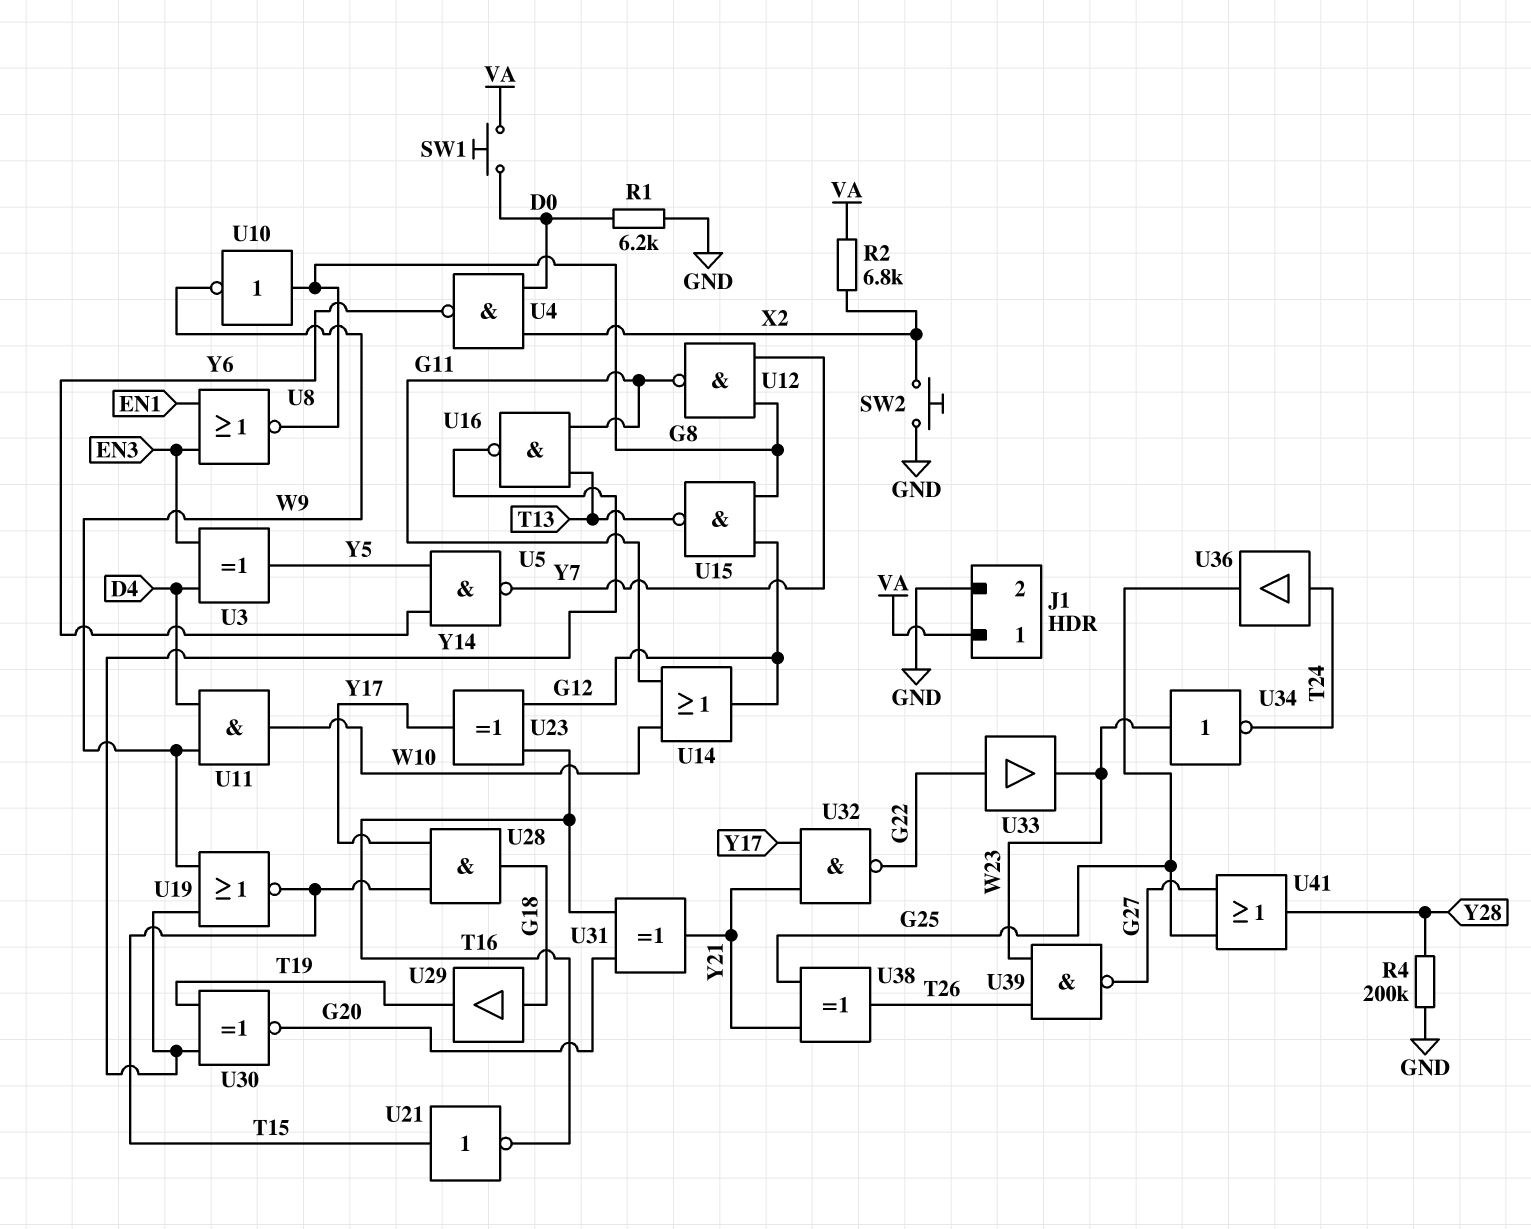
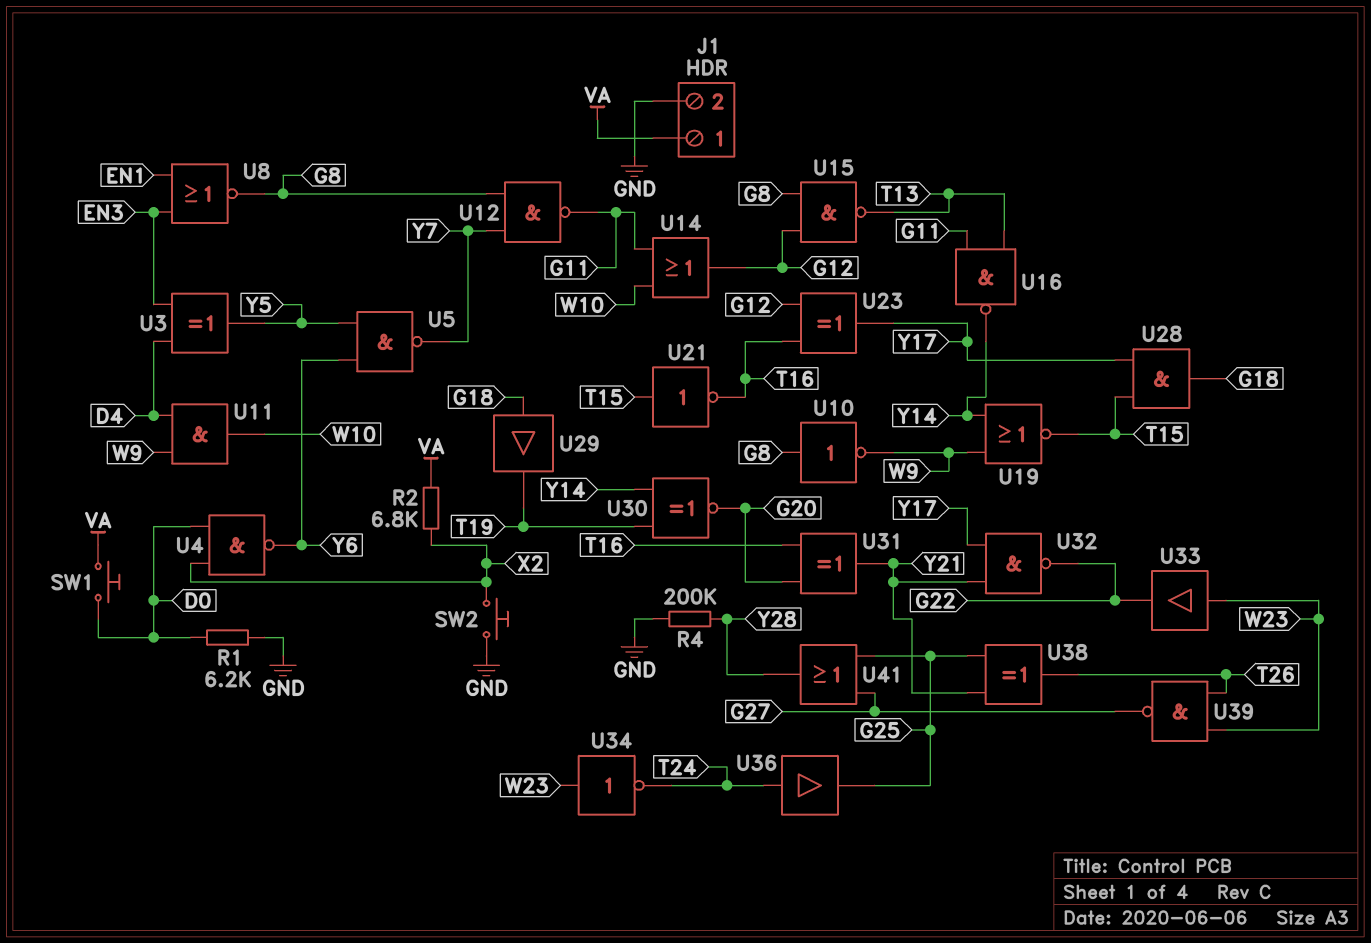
U33: buffer (in G22, out W23) -> buffer (in W23, out G22)

